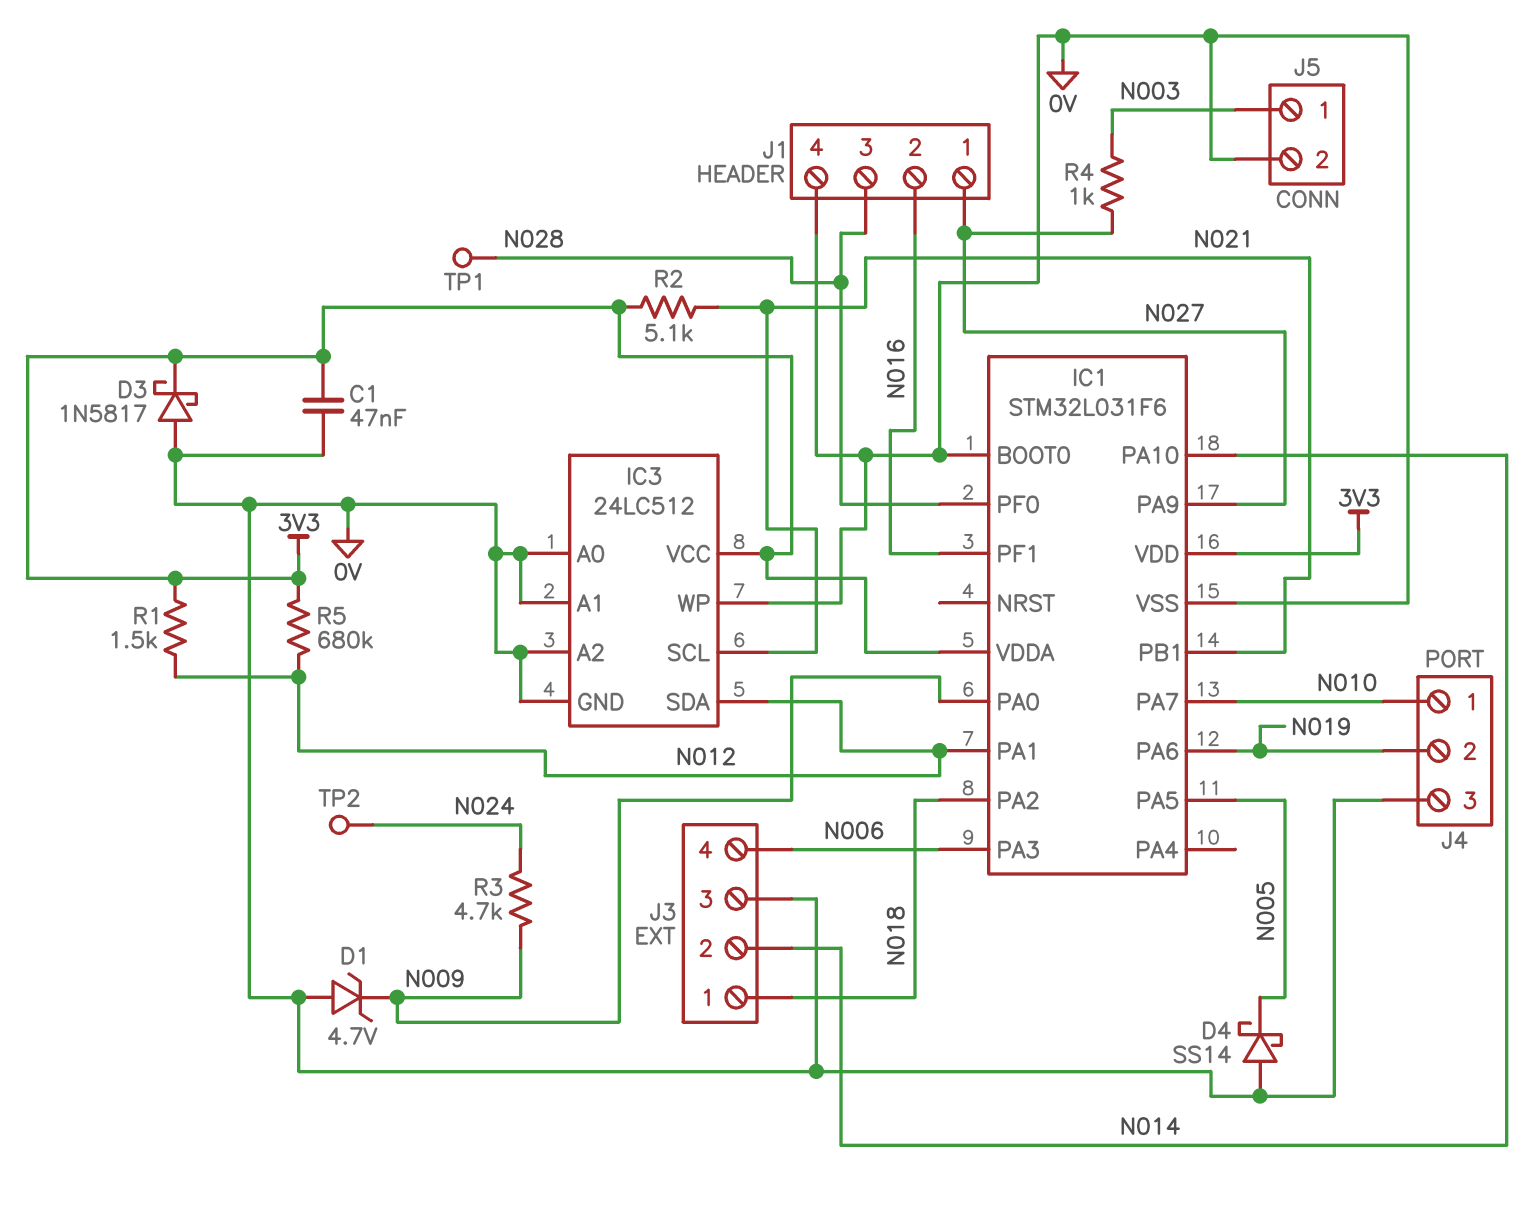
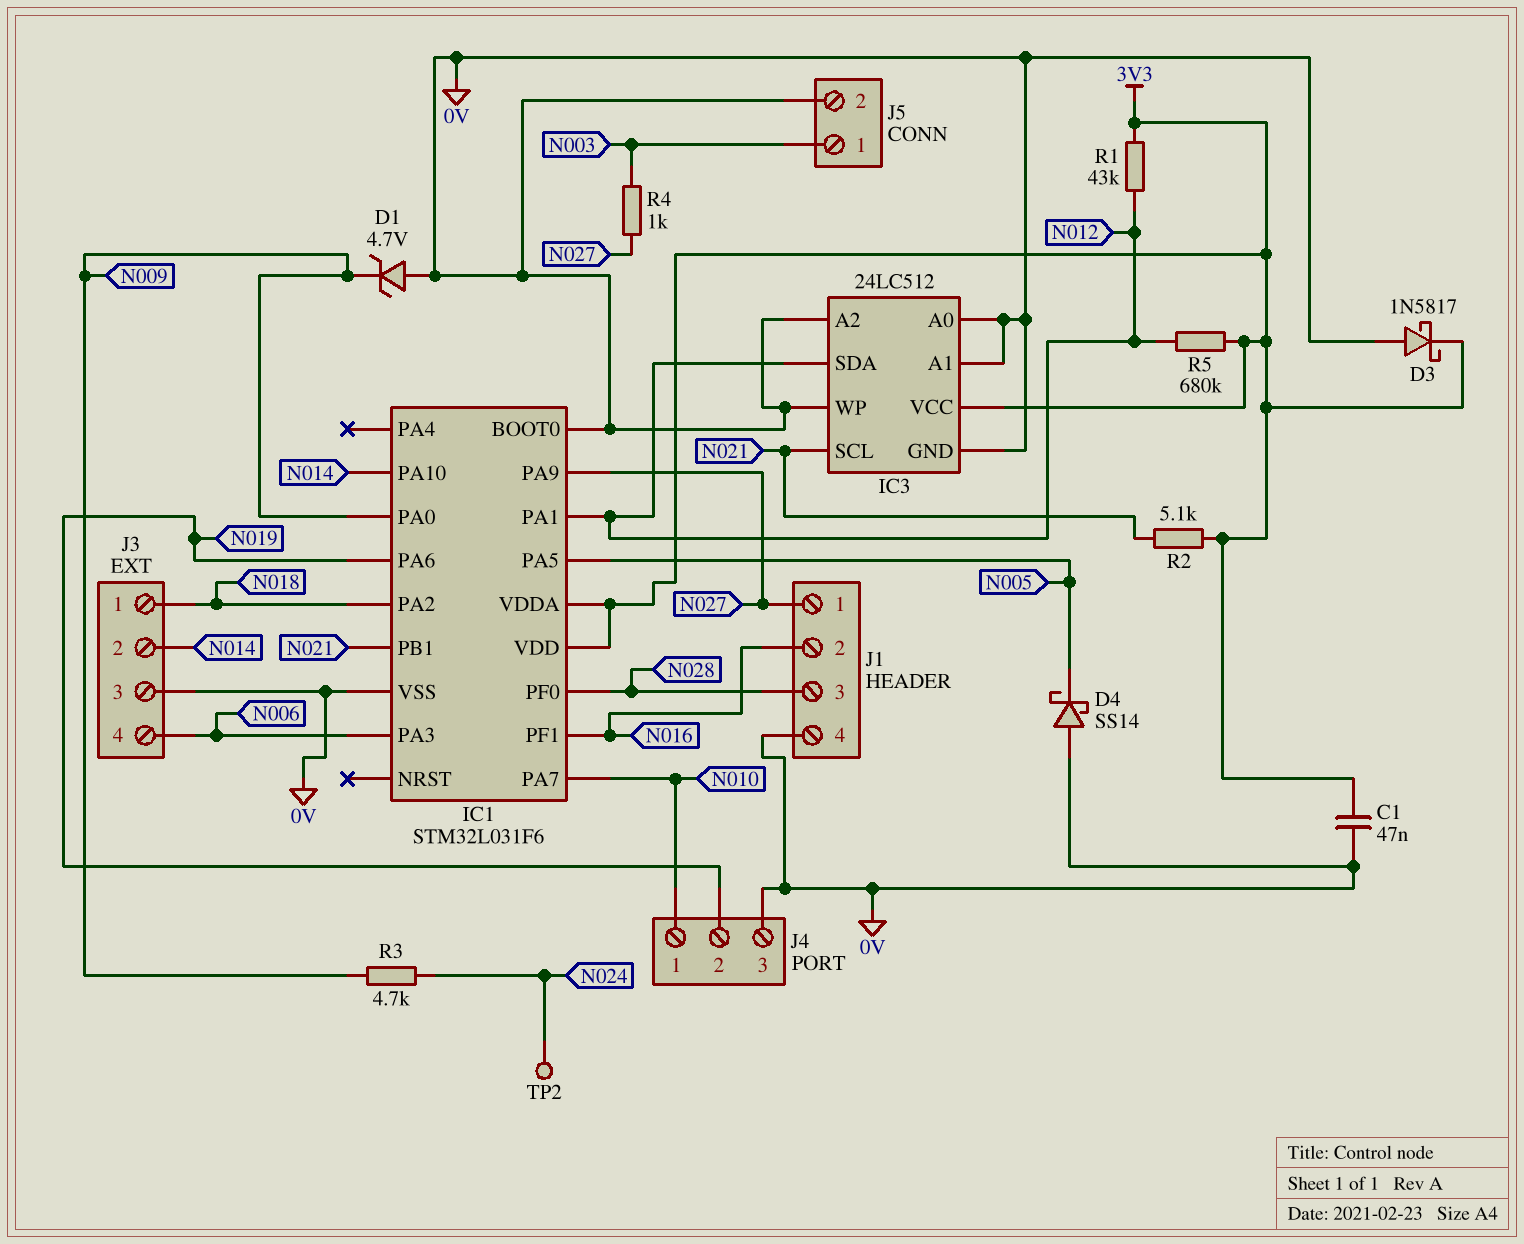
R1: 1.5k (3V3, N012) -> 43k (3V3, N012)
TP1: test point (N028) -> none

